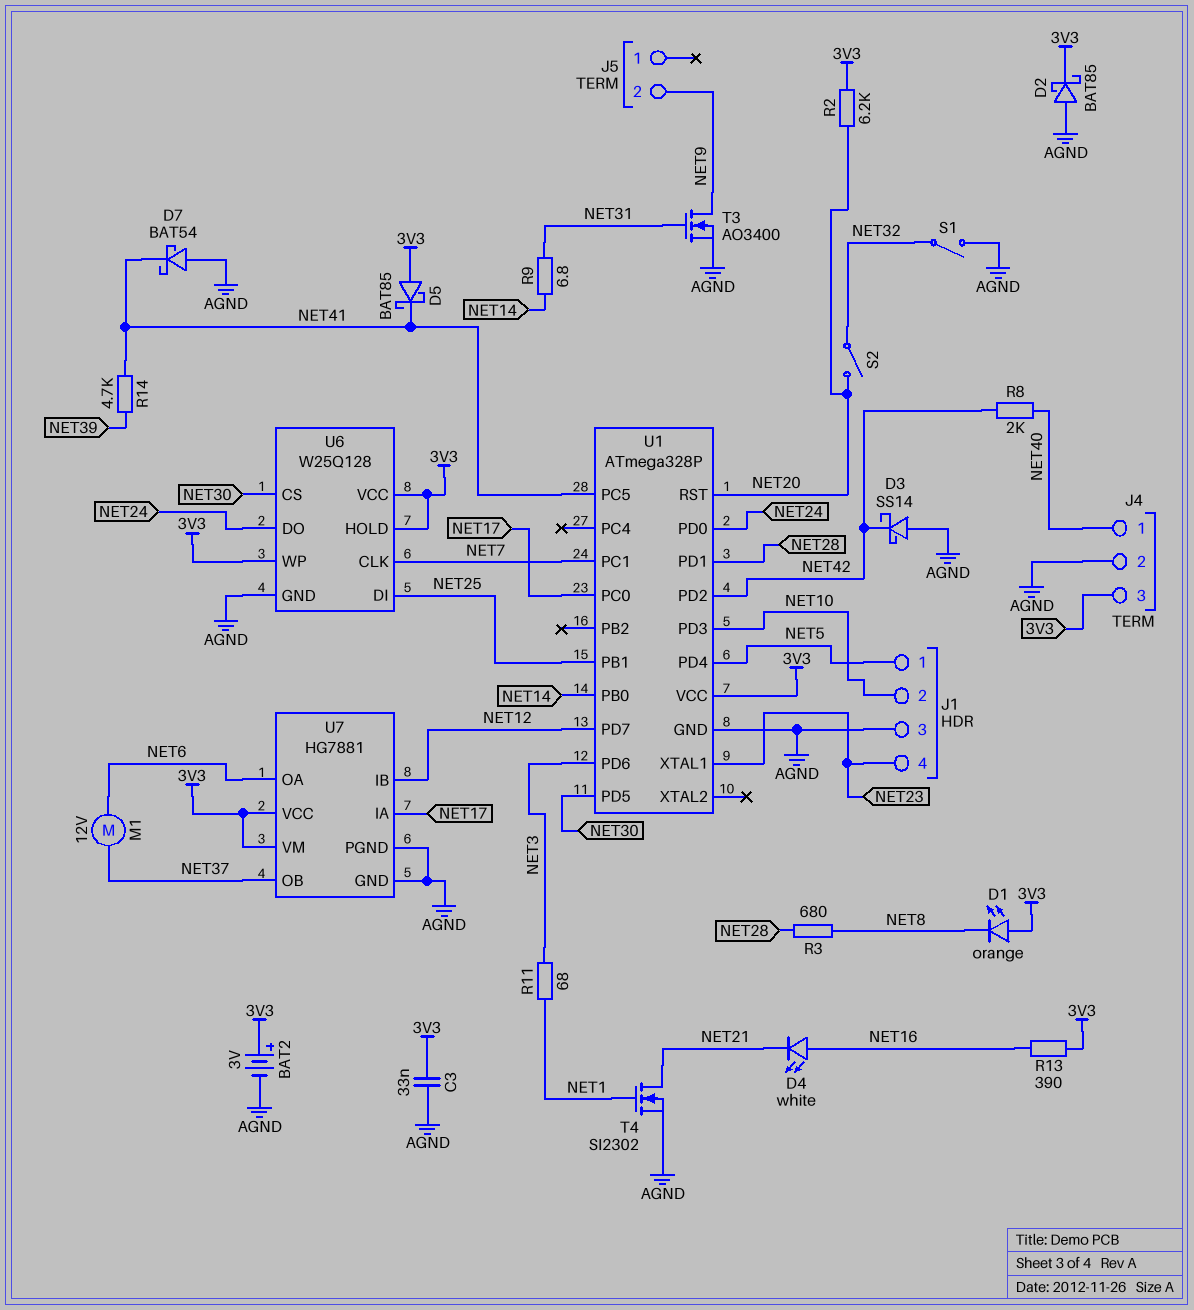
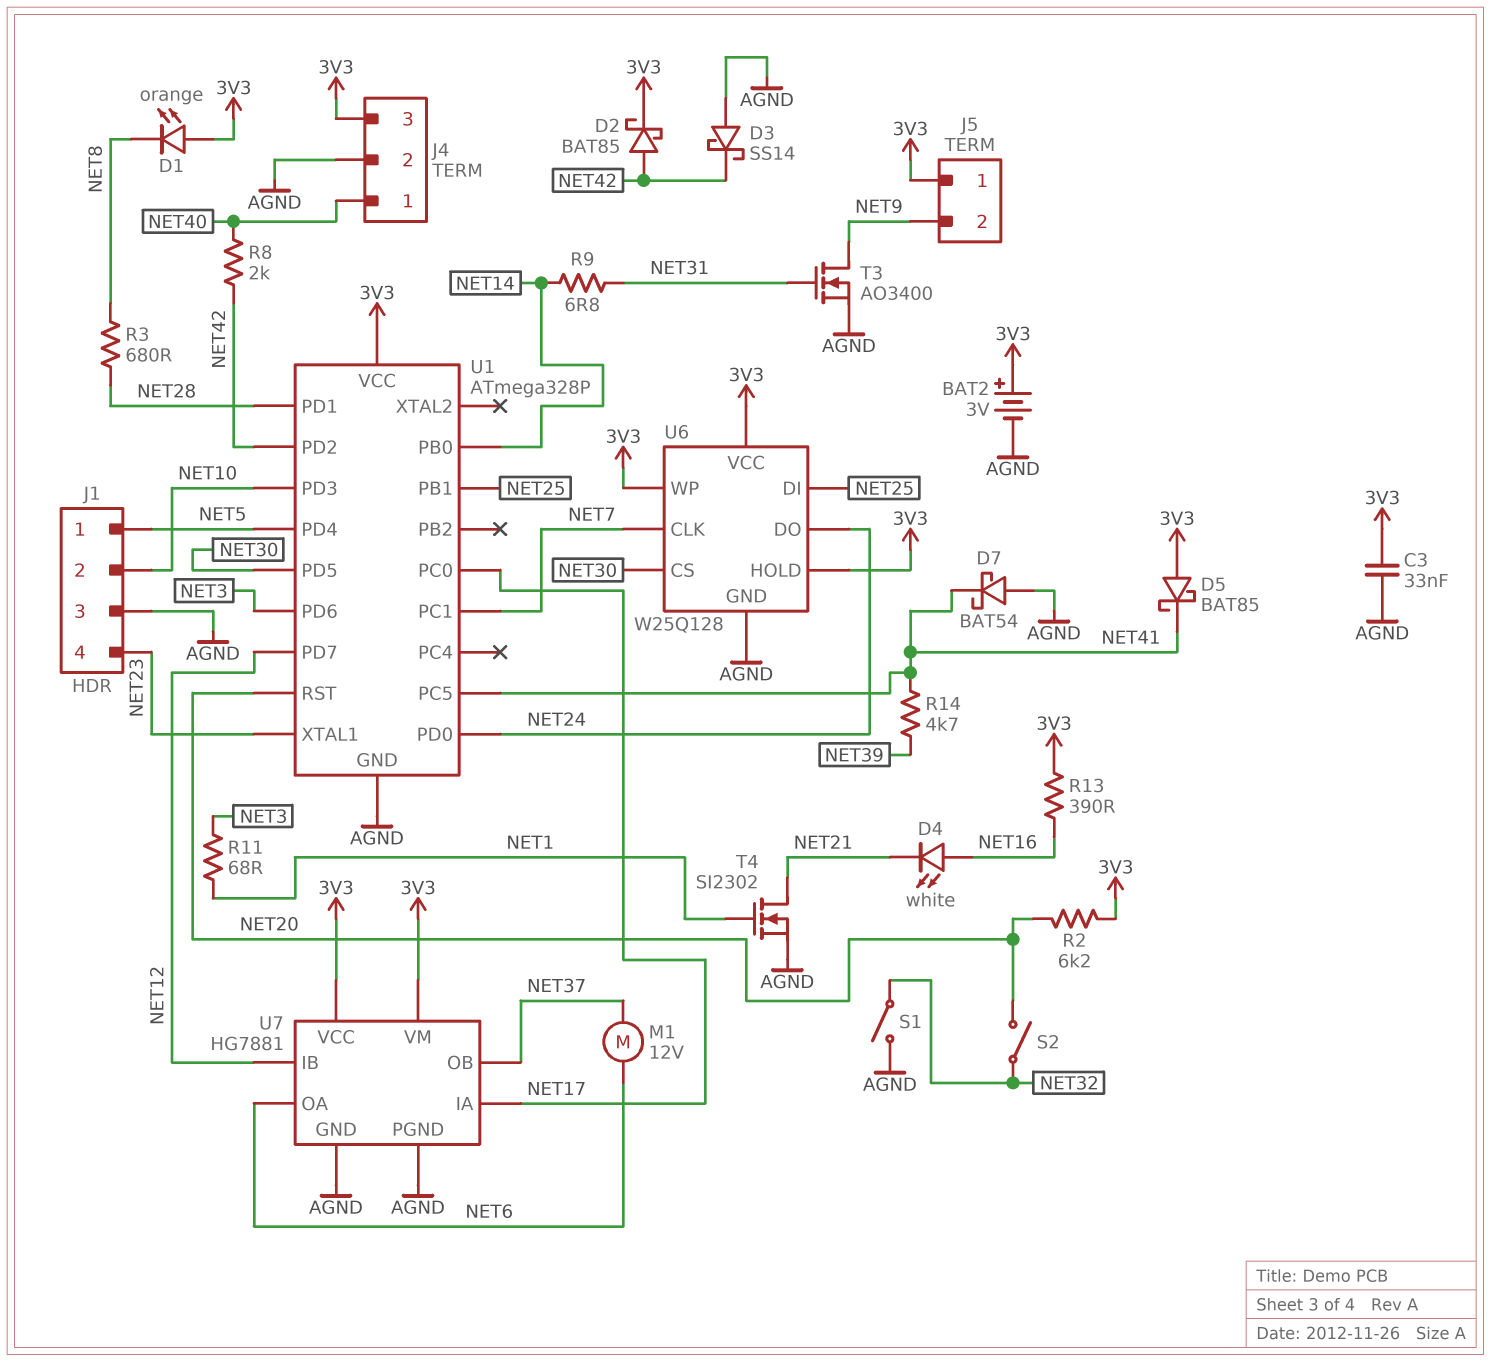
D2: schottky BAT85 (A AGND, K 3V3) -> schottky BAT85 (A NET42, K 3V3)
J5 pin 1: none -> 3V3

